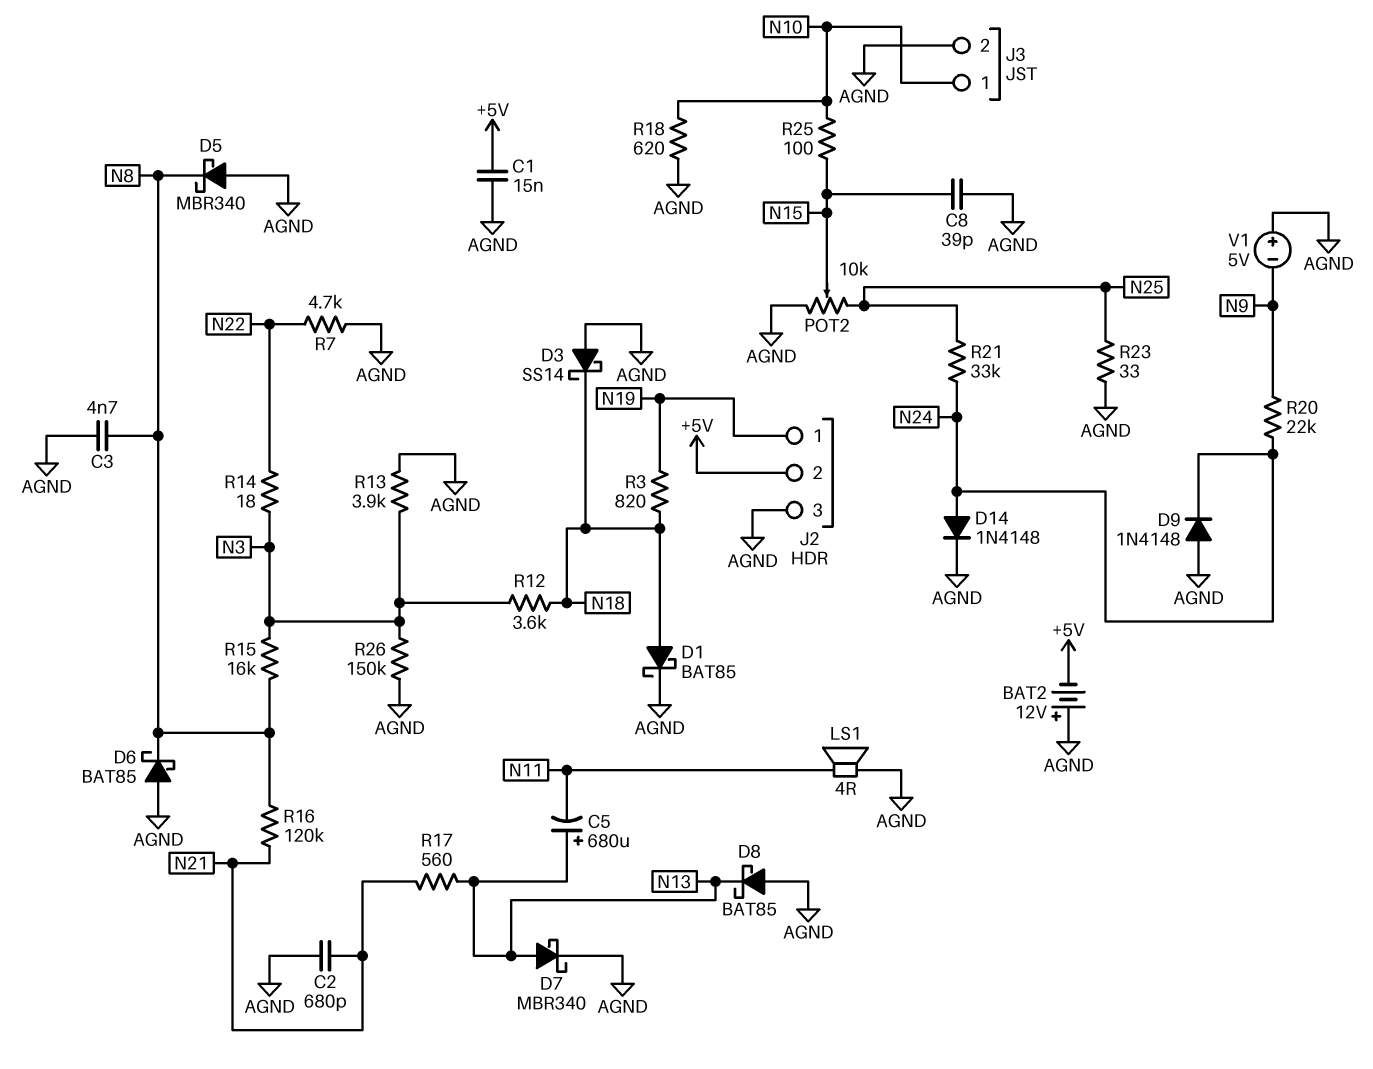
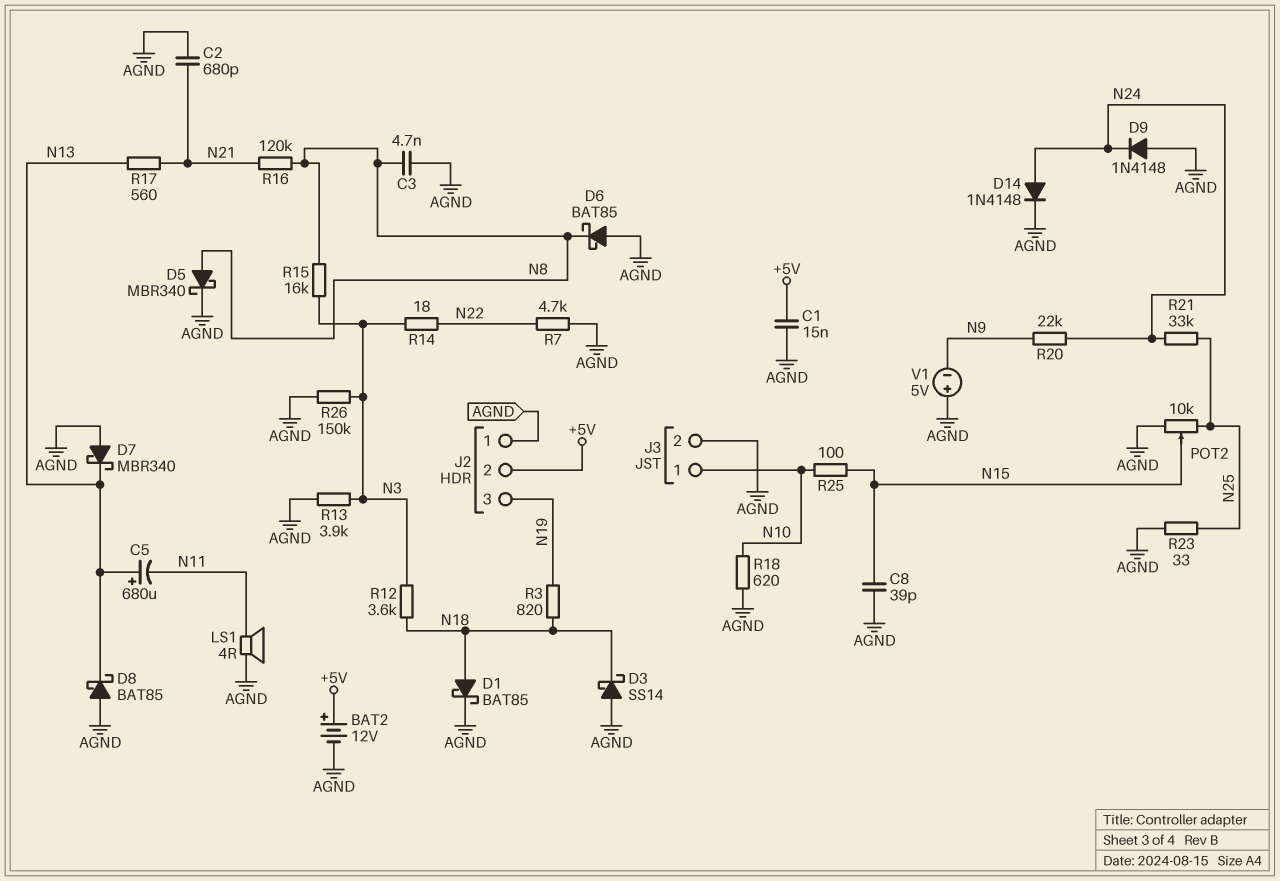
BAT2: 12V (plus AGND, minus +5V) -> 12V (plus +5V, minus AGND)
D5: schottky MBR340 (A AGND, K N8) -> schottky MBR340 (A N8, K AGND)
D7: schottky MBR340 (A N13, K AGND) -> schottky MBR340 (A AGND, K N13)
J2 pin 1: N19 -> AGND
J2 pin 3: AGND -> N19

